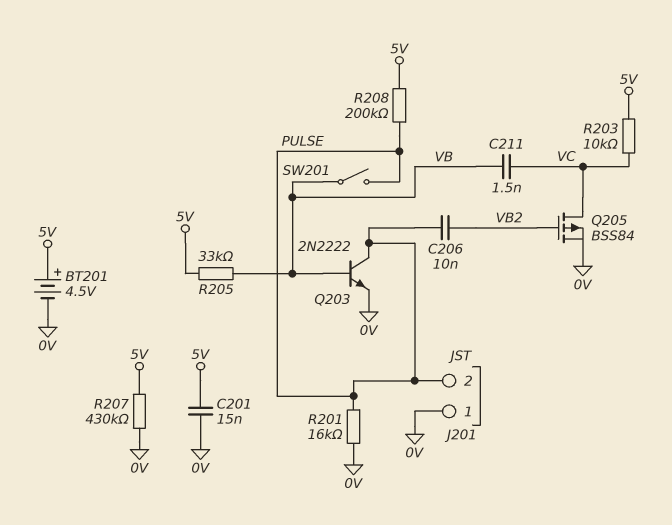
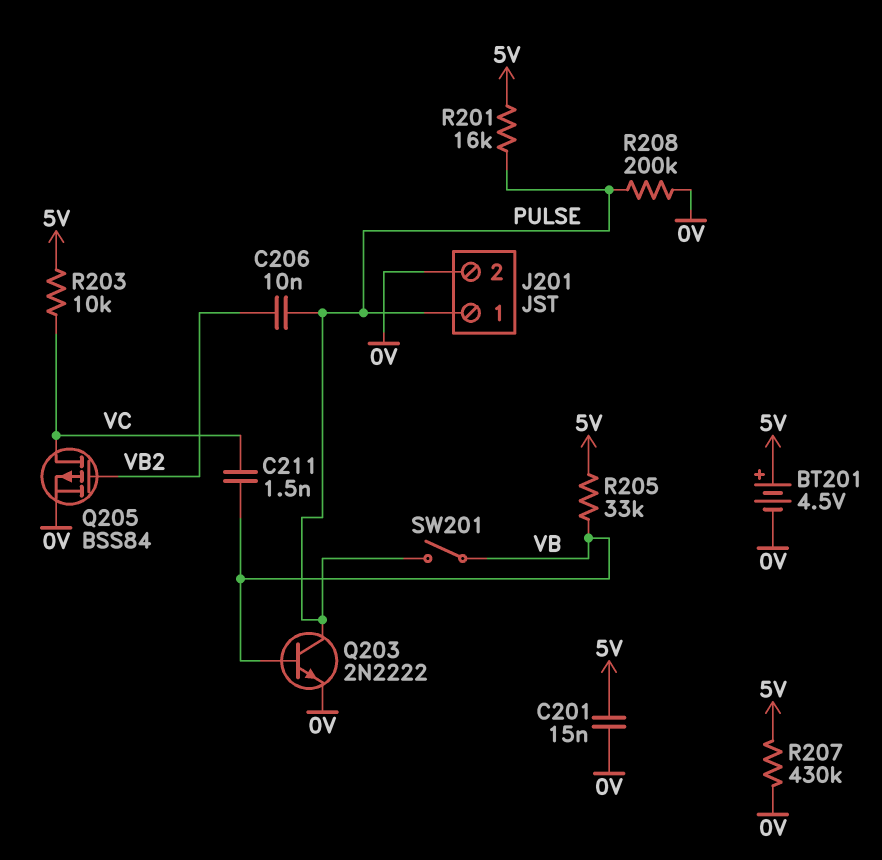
J201 pin 1: 0V -> PULSE
J201 pin 2: PULSE -> 0V
R201: 16k (0V, PULSE) -> 16k (5V, PULSE)
R208: 200k (5V, PULSE) -> 200k (0V, PULSE)

